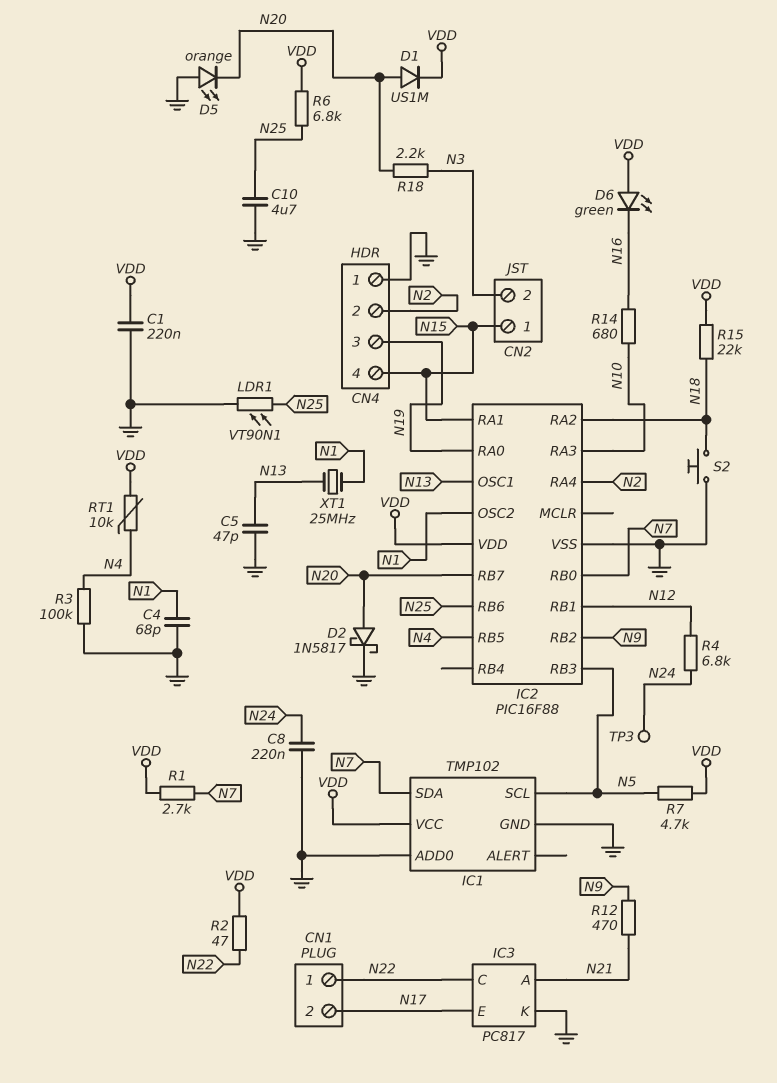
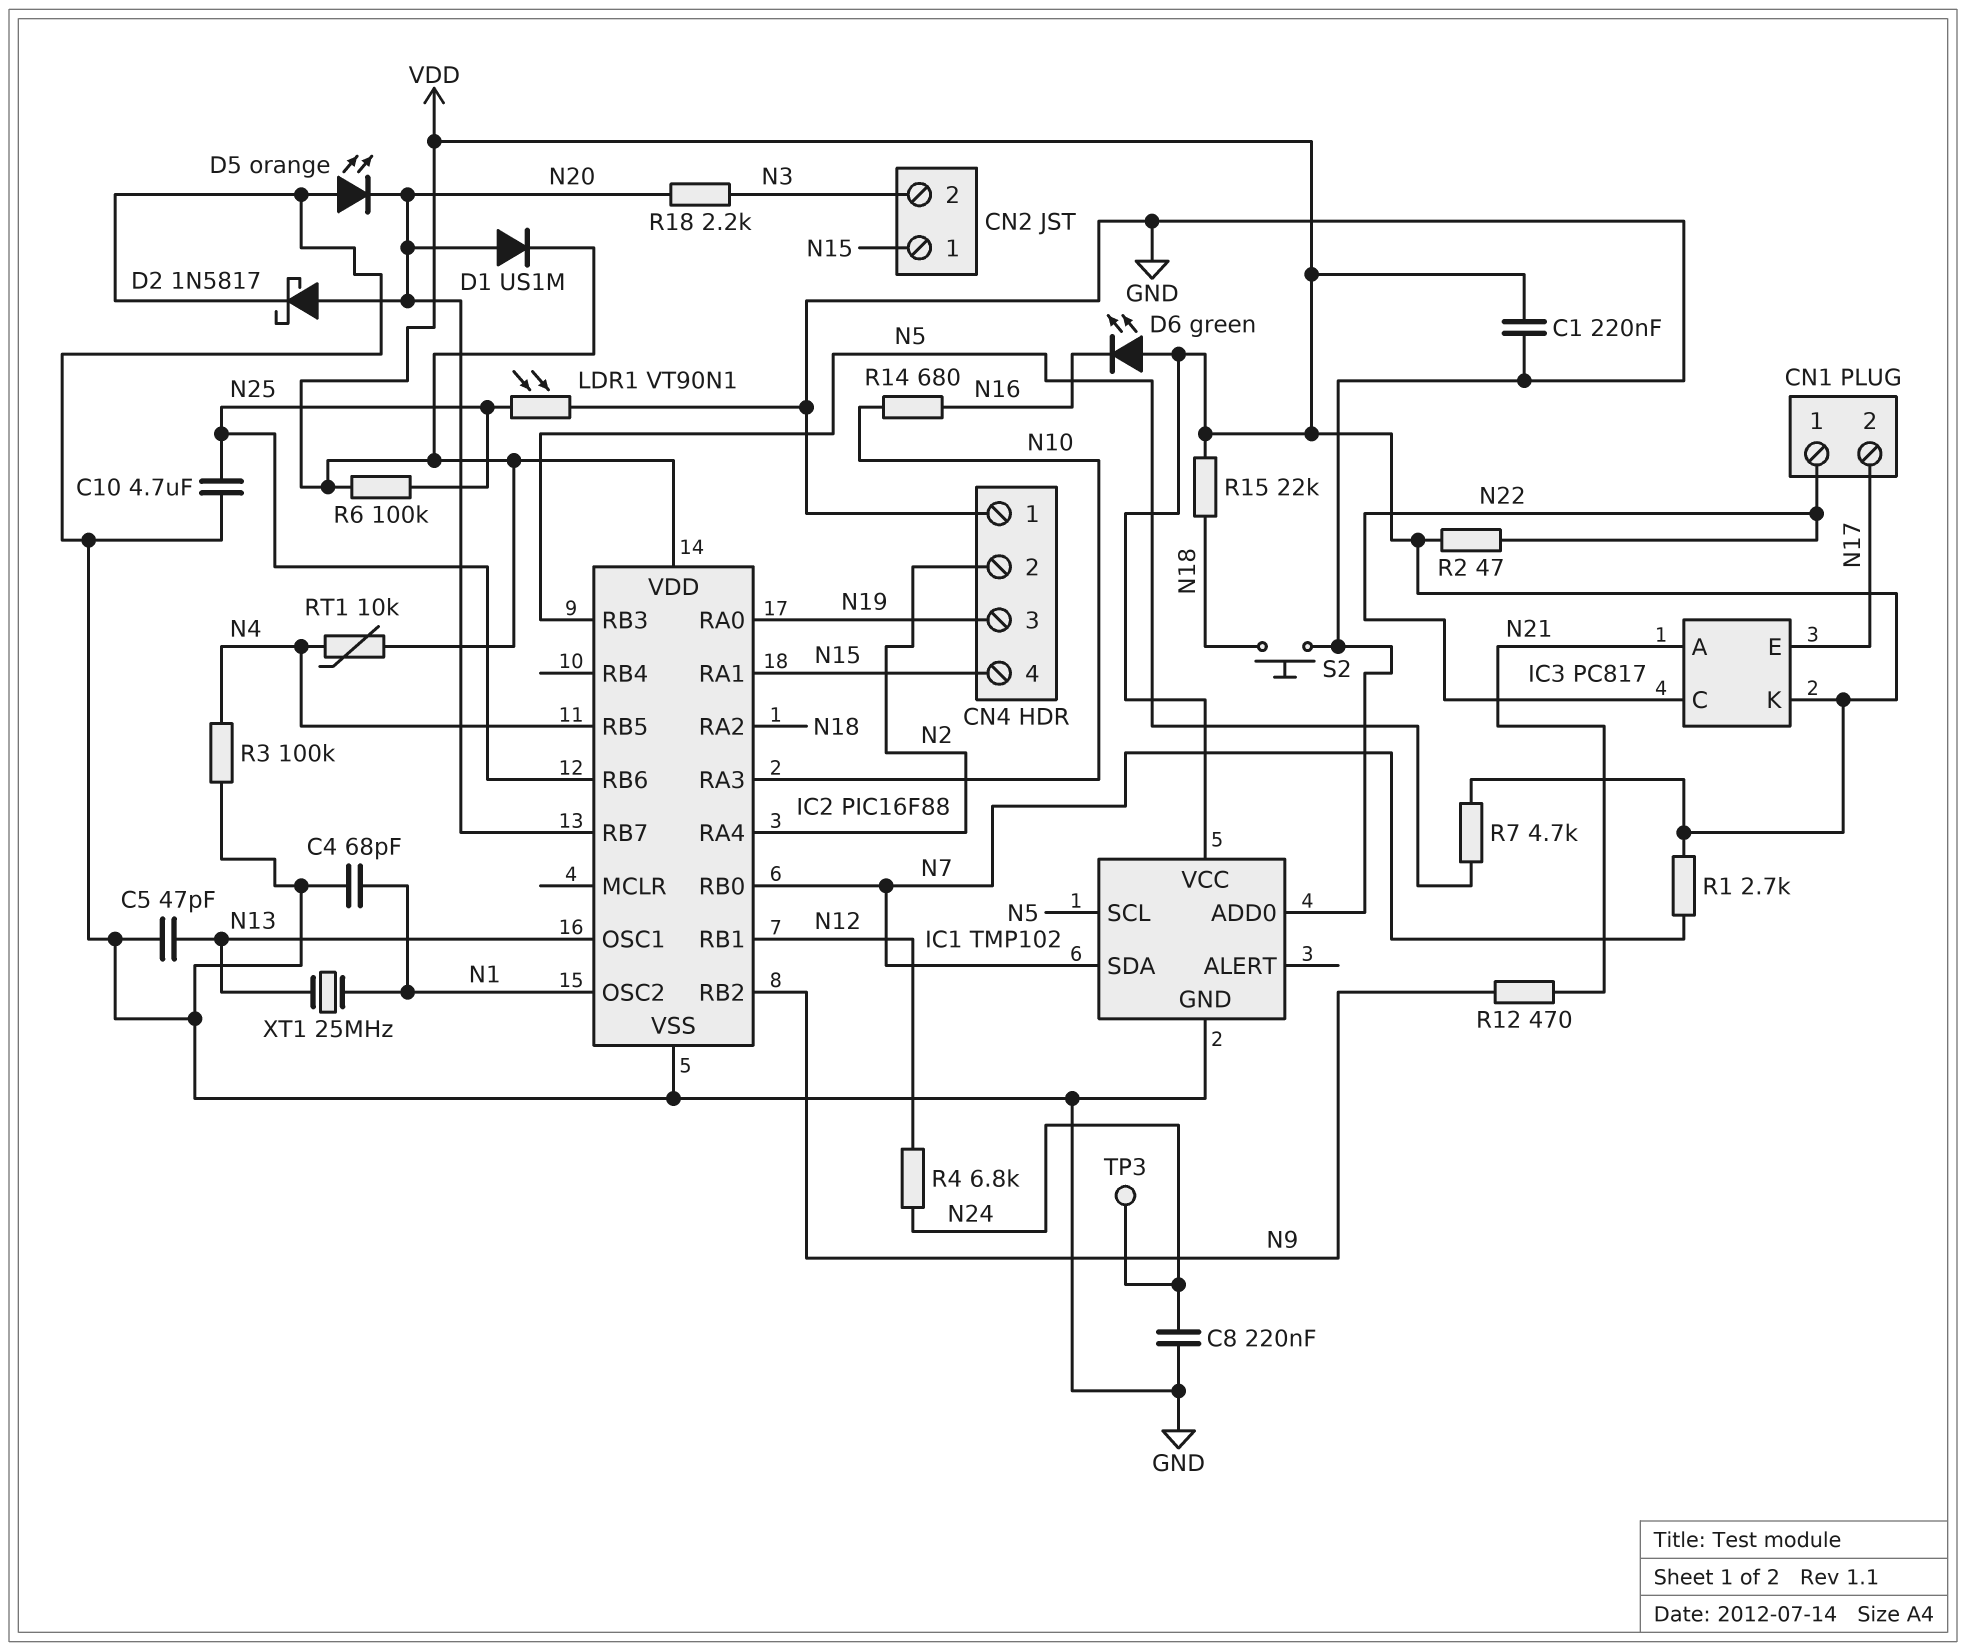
IC3 pin K: GND -> VDD
R6: 6.8k (N25, VDD) -> 100k (N25, VDD)

